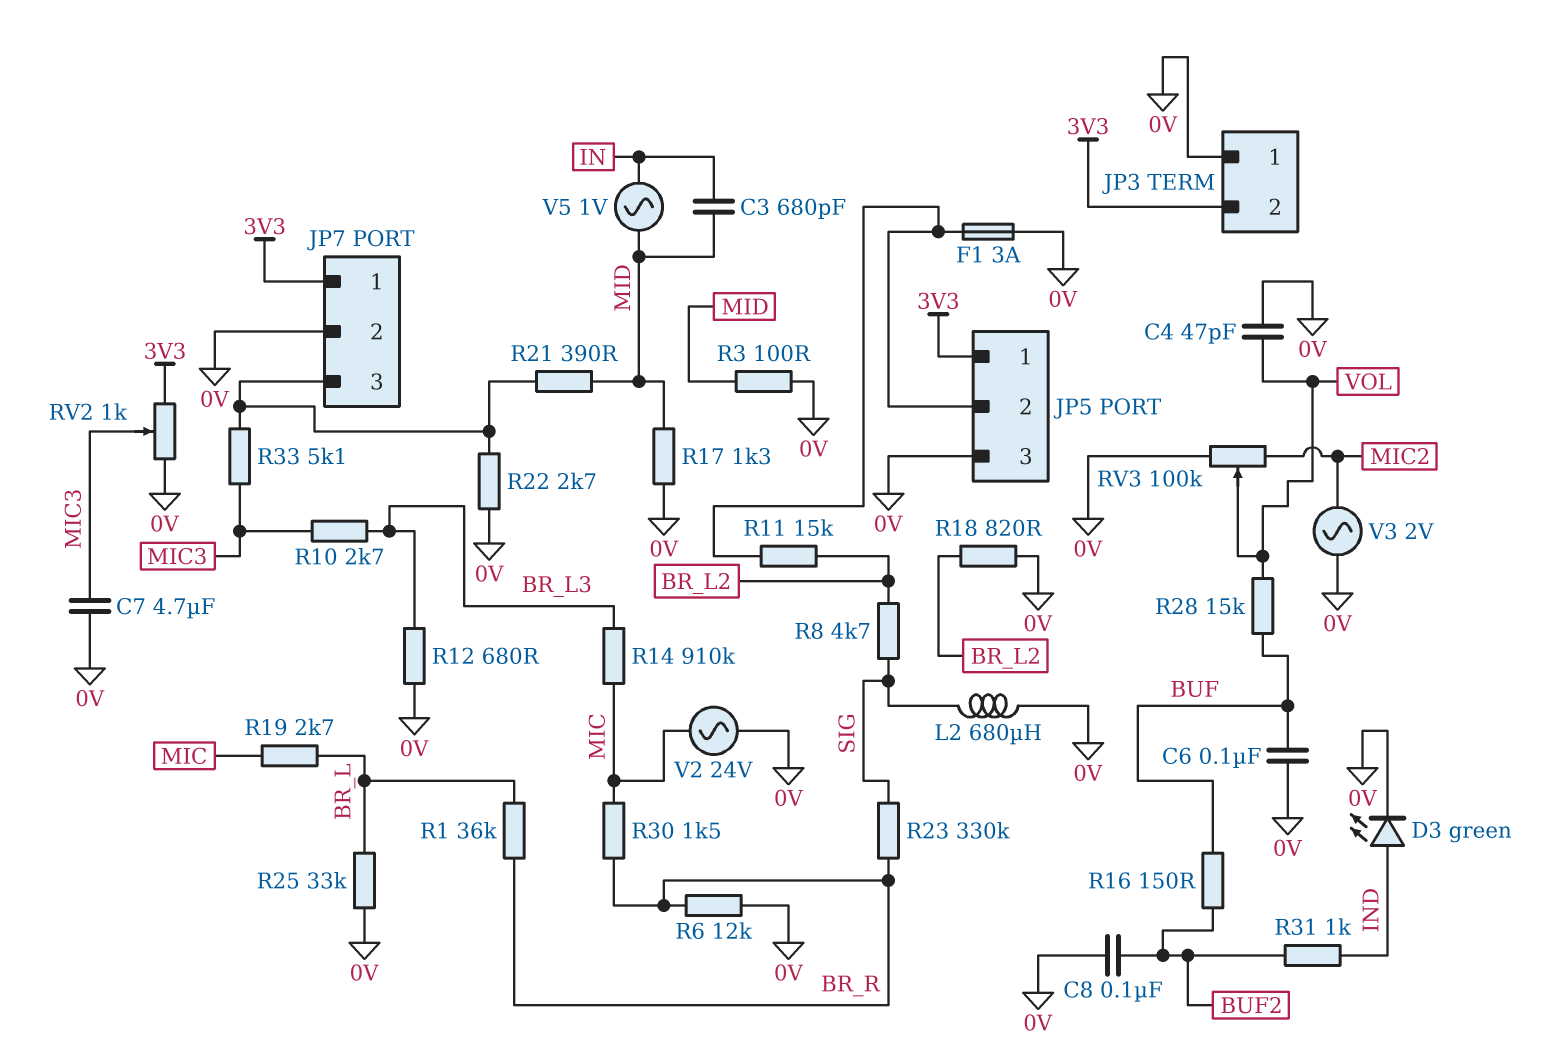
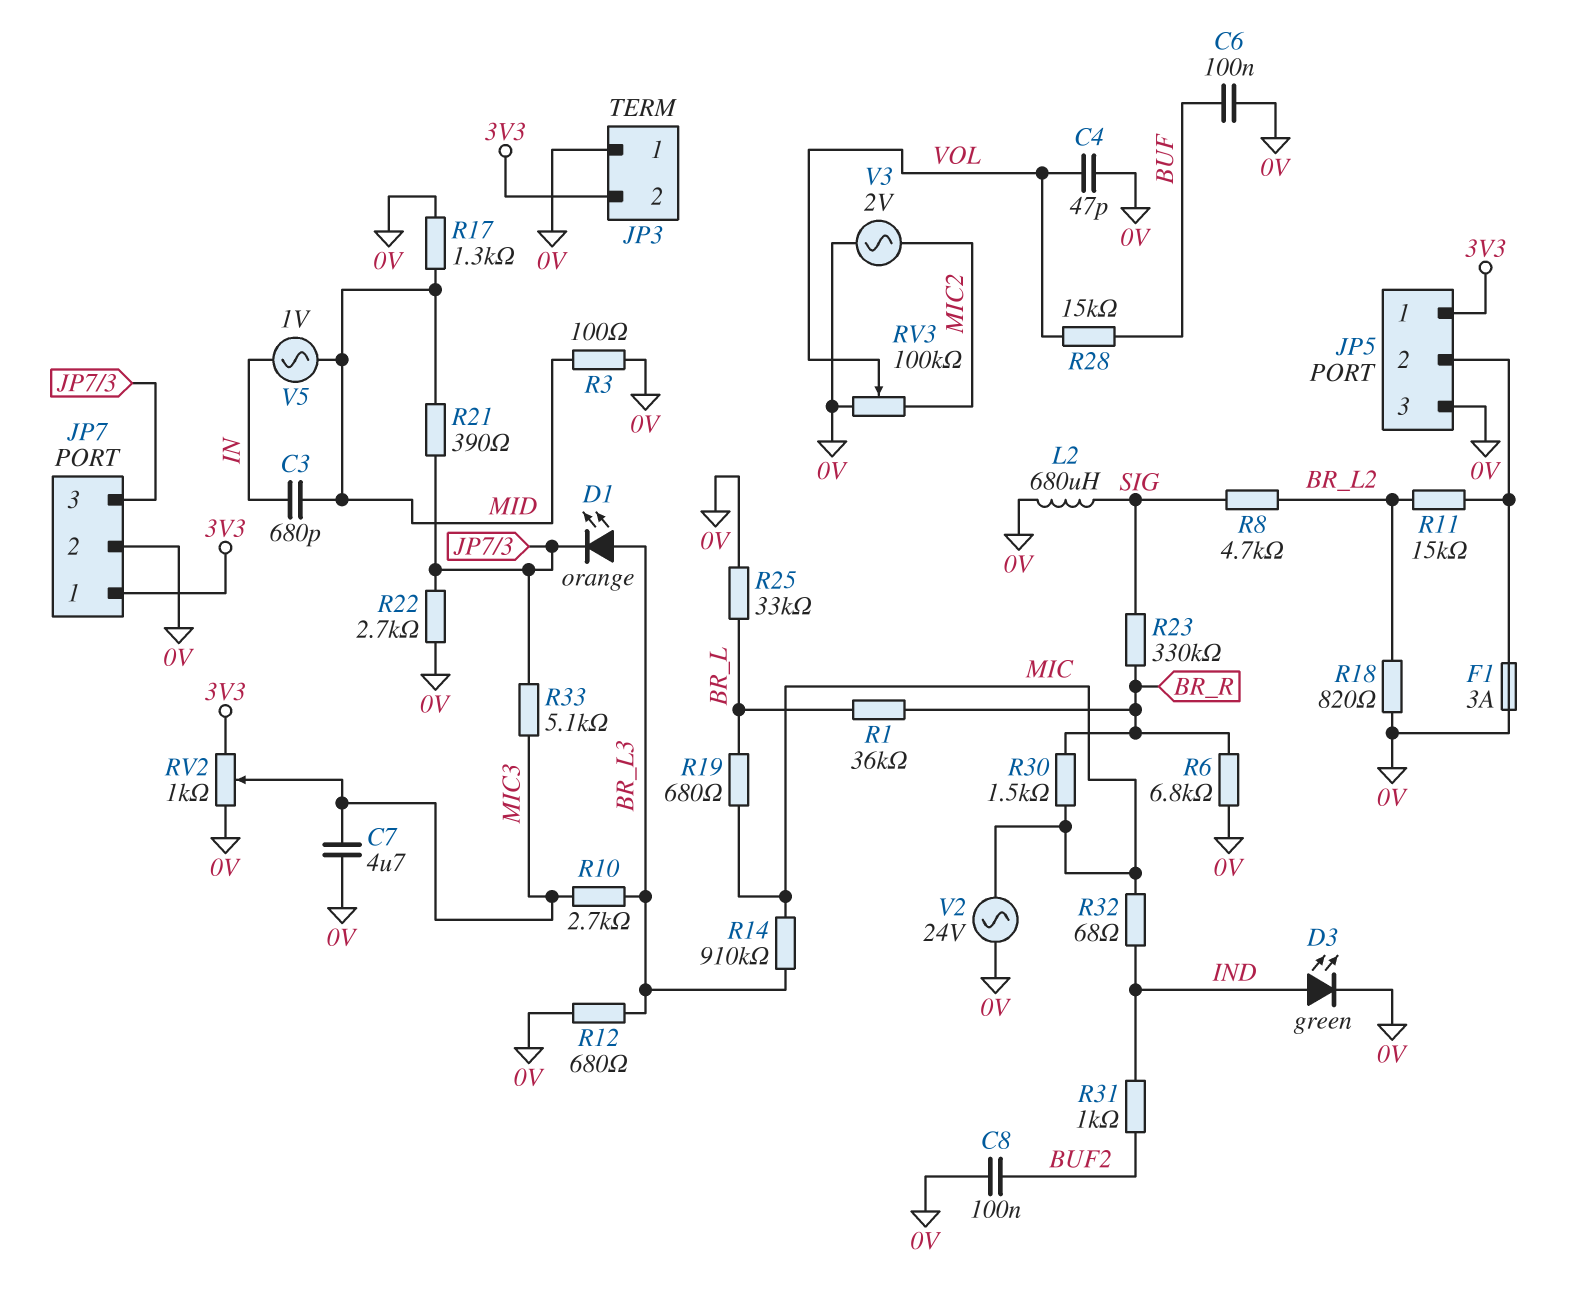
D1: none -> LED orange (A BR_L3, K JP7/3)
R6: 12k (0V, BR_R) -> 6.8k (0V, BR_R)
R16: 150 (BUF, BUF2) -> none
R19: 2.7k (BR_L, MIC) -> 680 (BR_L, MIC)
R32: none -> 68 (IND, MIC)

